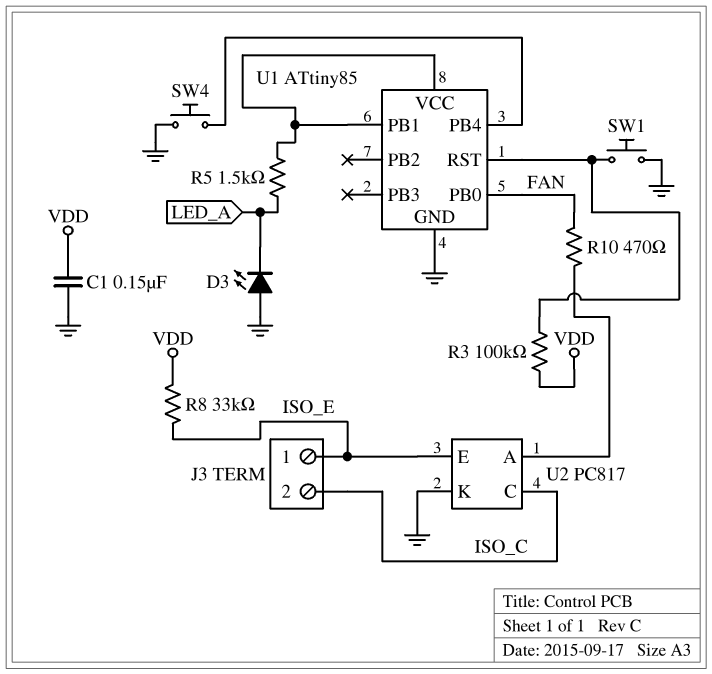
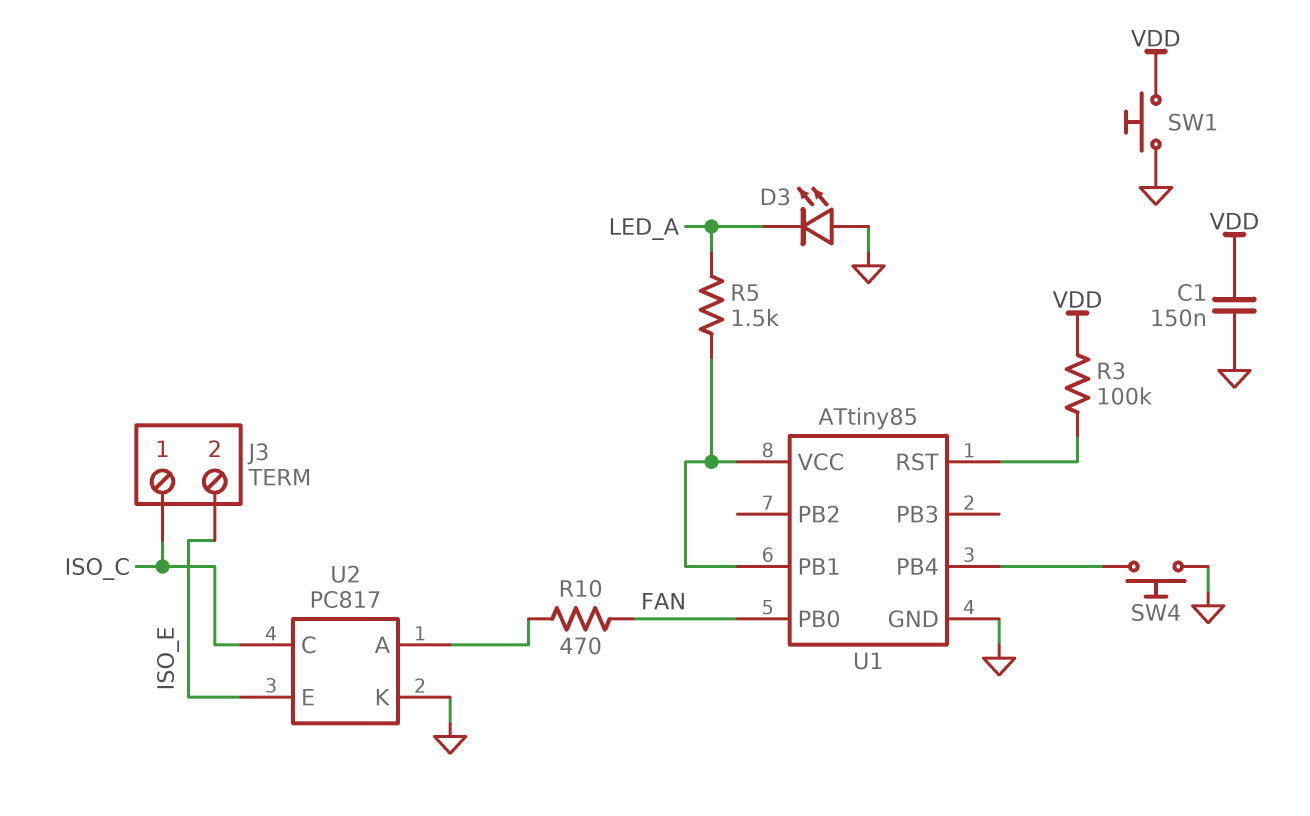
J3 pin 1: ISO_E -> ISO_C
J3 pin 2: ISO_C -> ISO_E
R8: 33k (ISO_E, VDD) -> none
SW1: button (GND, U1/RST) -> button (GND, VDD)

